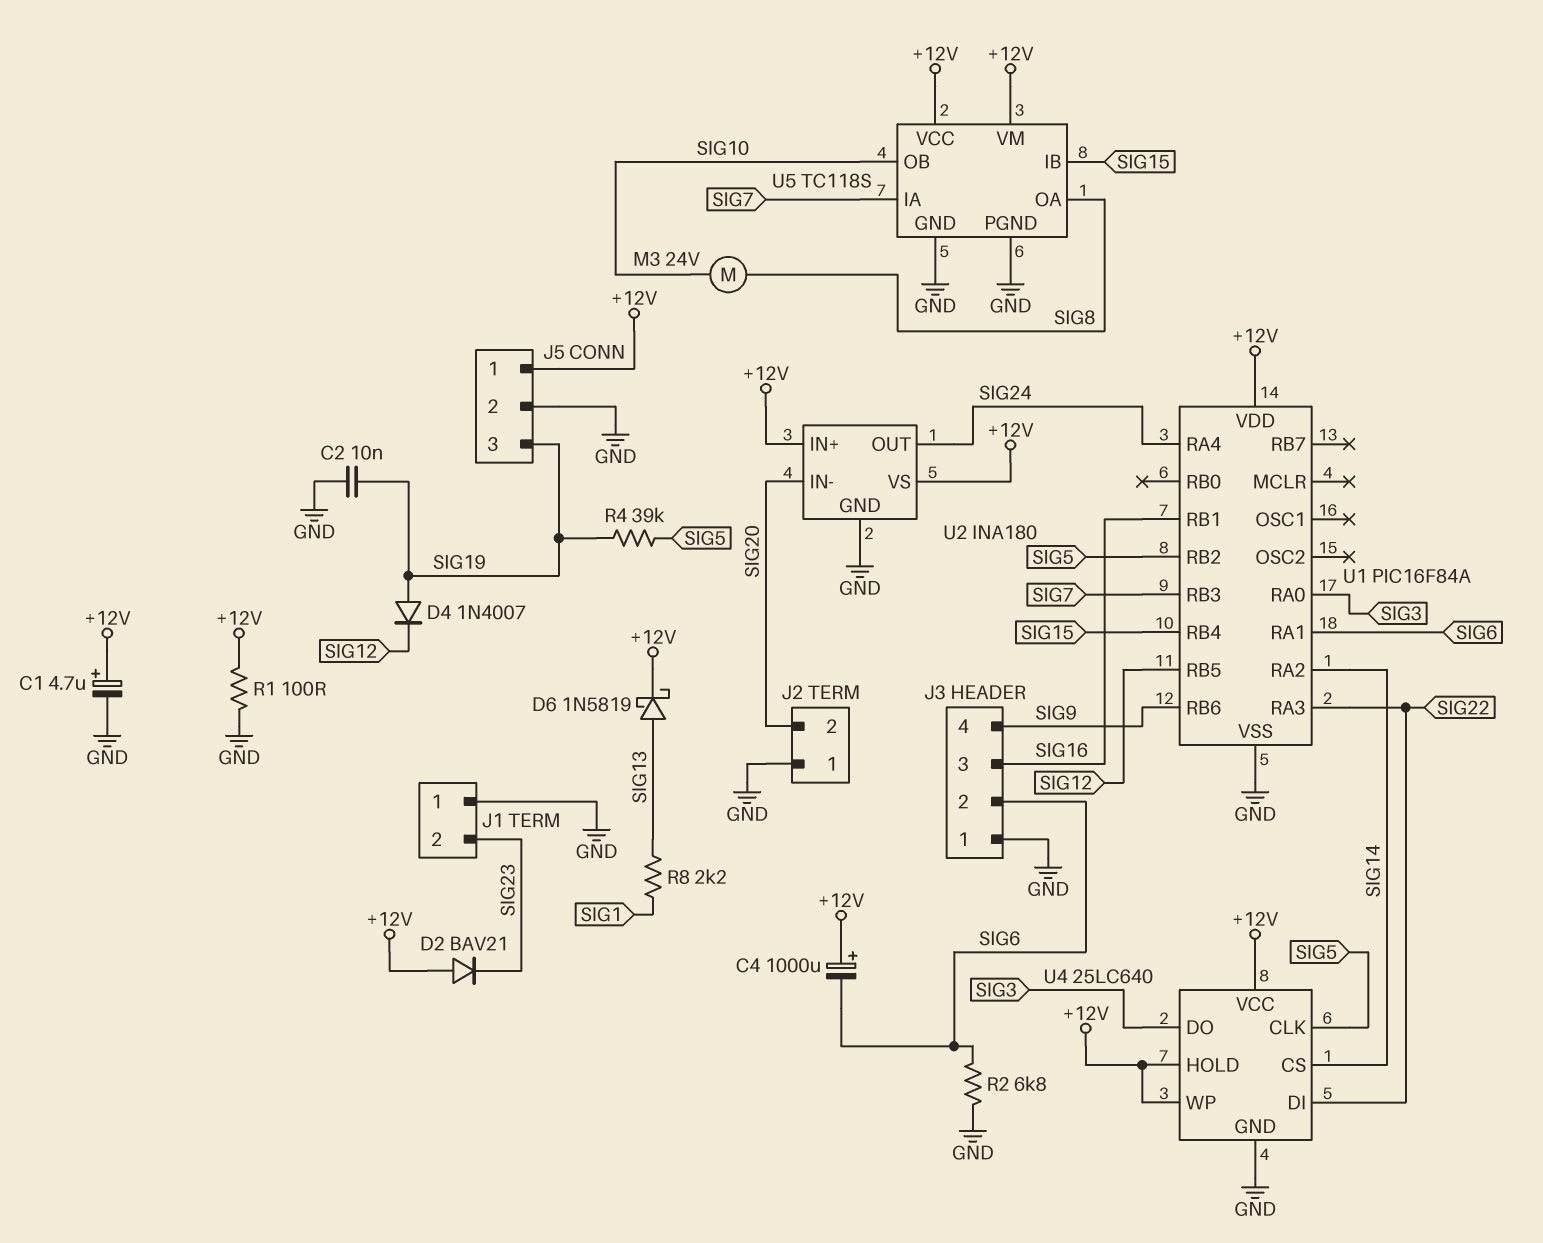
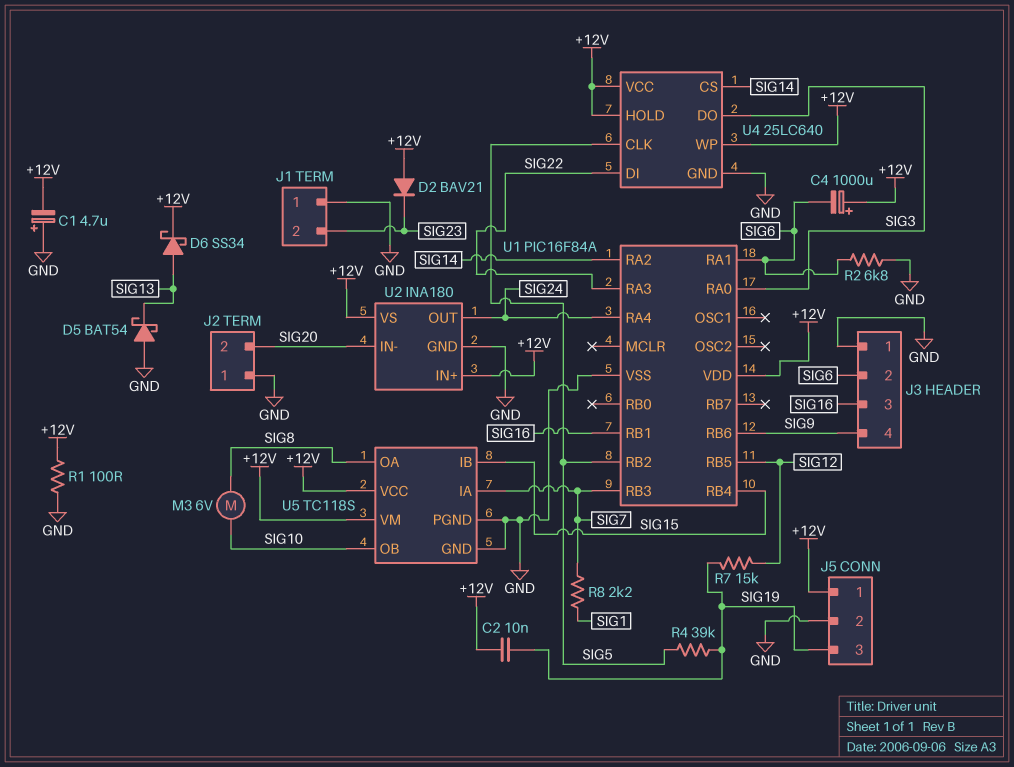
C1: 4.7uF (plus +12V, minus GND) -> 4.7uF (plus GND, minus +12V)
C2: 10nF (GND, SIG19) -> 10nF (+12V, SIG19)
D4: diode 1N4007 (A SIG19, K SIG12) -> none
D5: none -> schottky BAT54 (A GND, K SIG13)
D6: schottky 1N5819 (A SIG13, K +12V) -> schottky SS34 (A SIG13, K +12V)
M3: motor 24V (SIG8, SIG10) -> motor 6V (SIG8, SIG10)
R7: none -> 15k (SIG12, SIG19)
R8: 2.2k (SIG1, SIG13) -> 2.2k (SIG1, SIG7)

